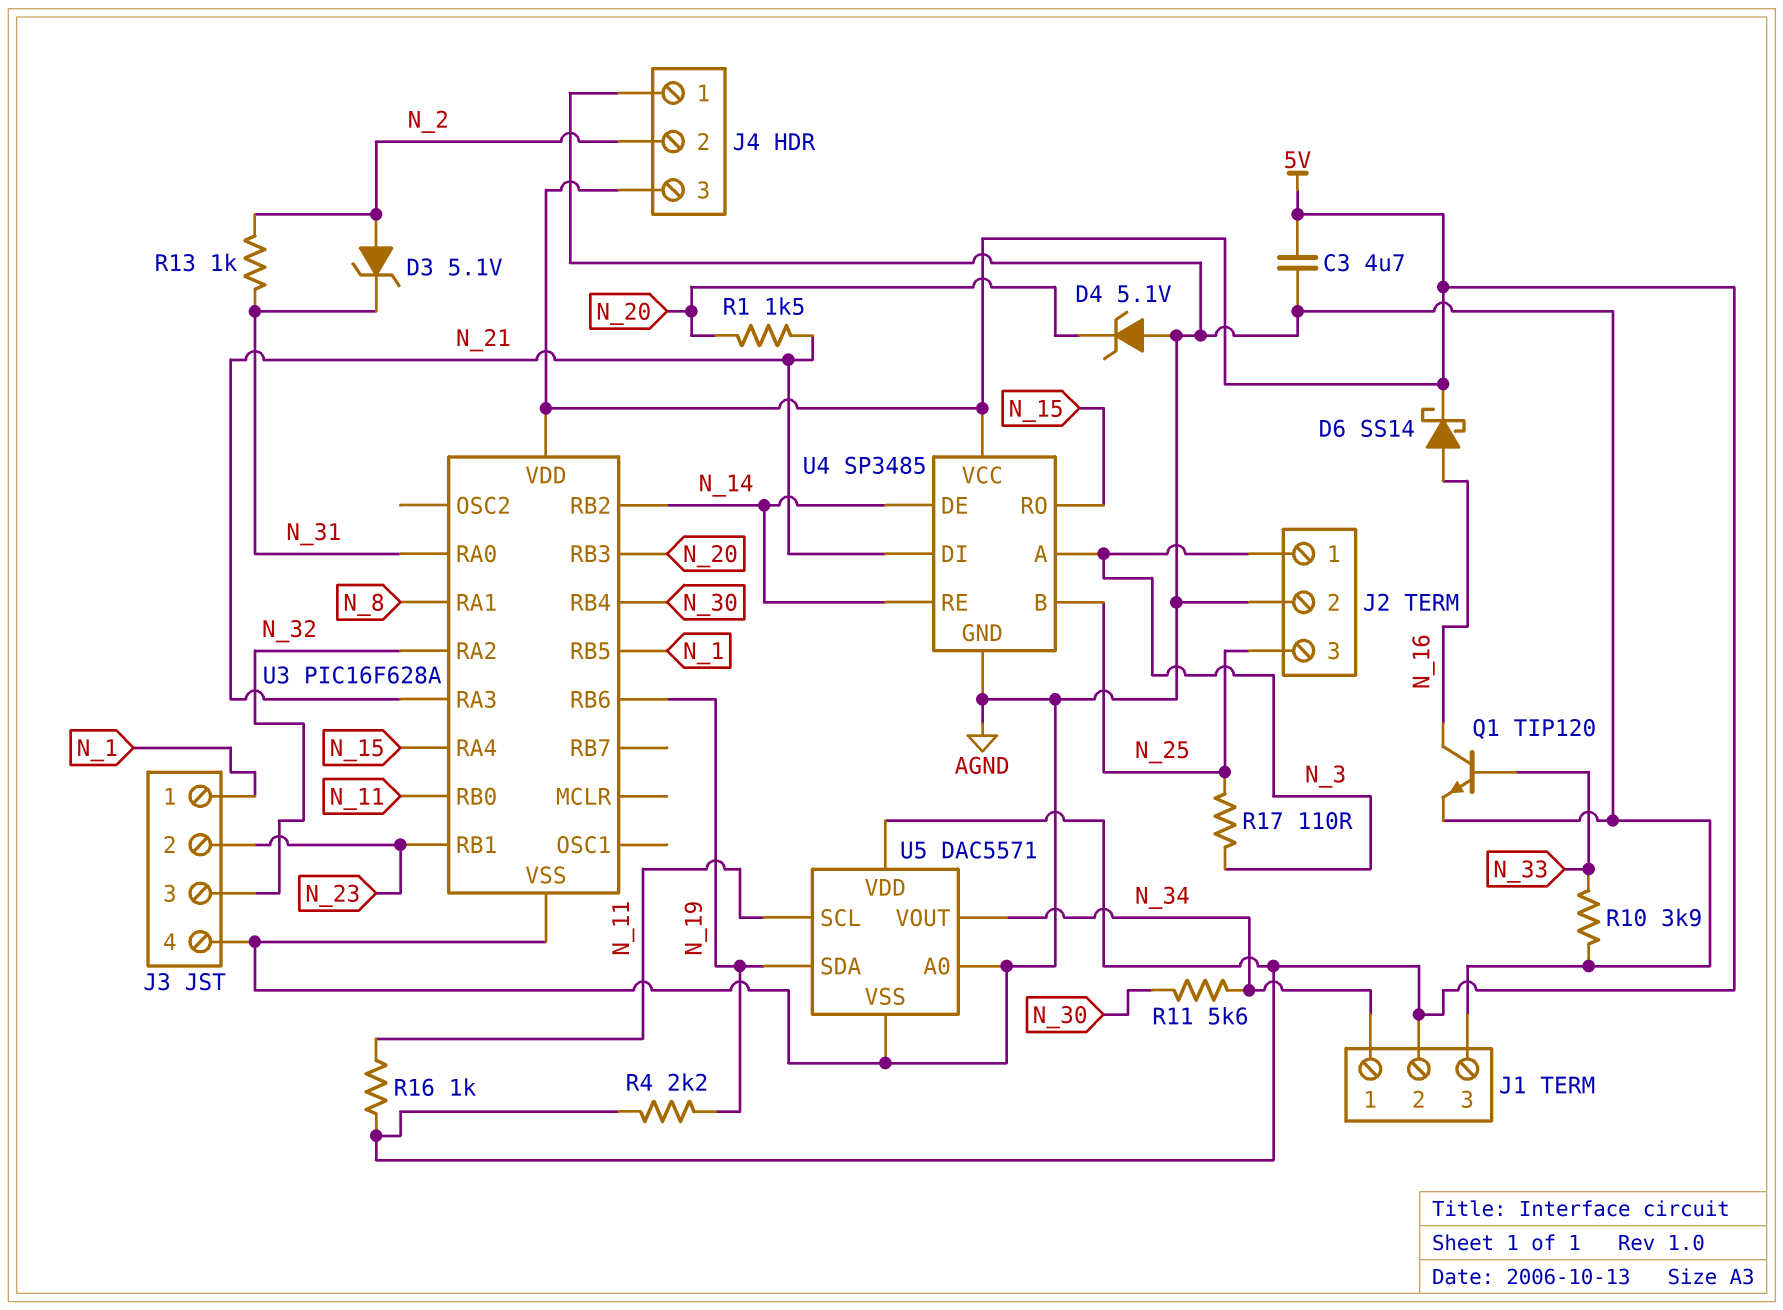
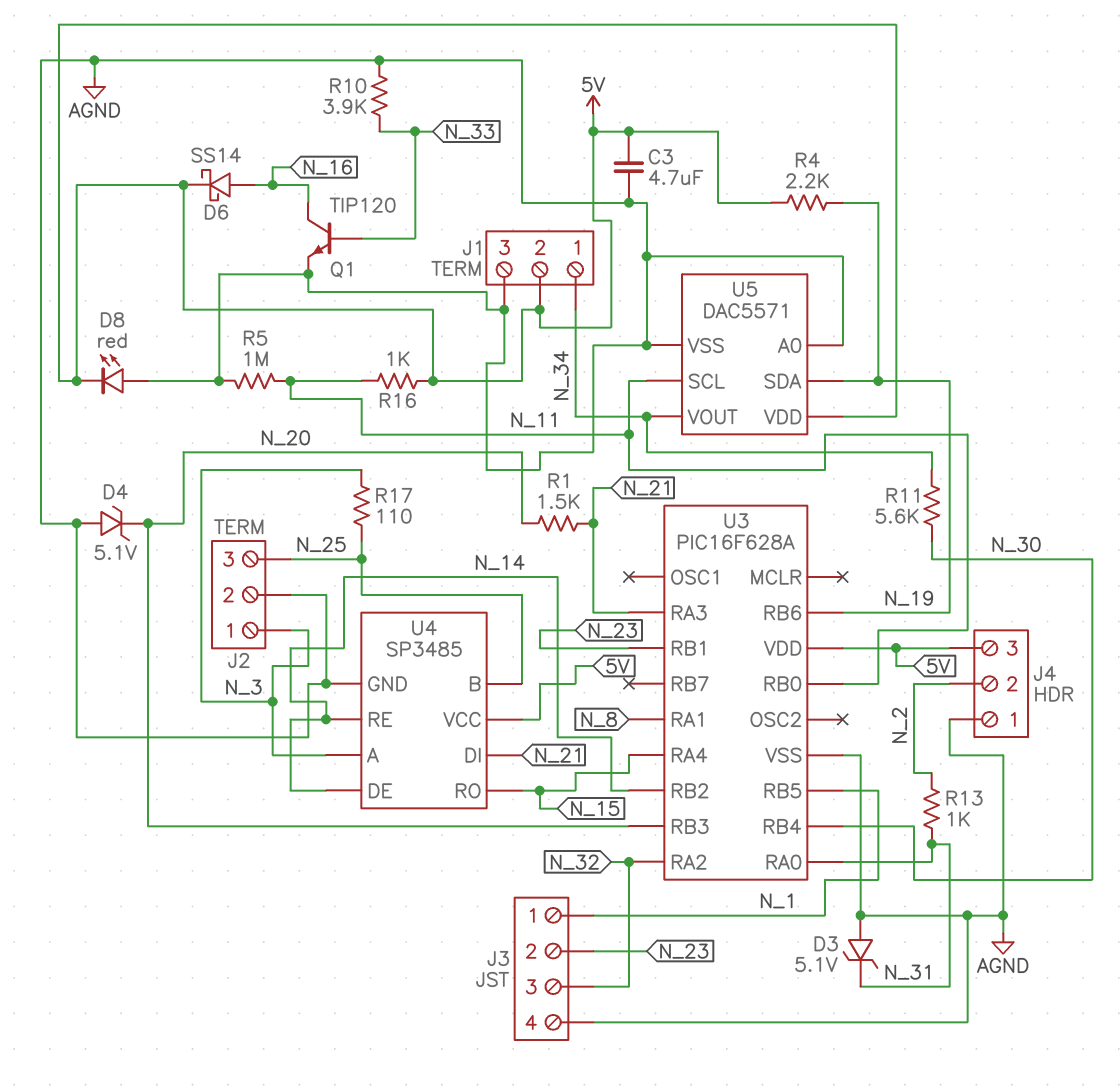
D3: zener 5.1V (A N_2, K N_31) -> zener 5.1V (A AGND, K N_31)
D8: none -> LED red (A AGND, K 5V)
R5: none -> 1M (AGND, N_11)

